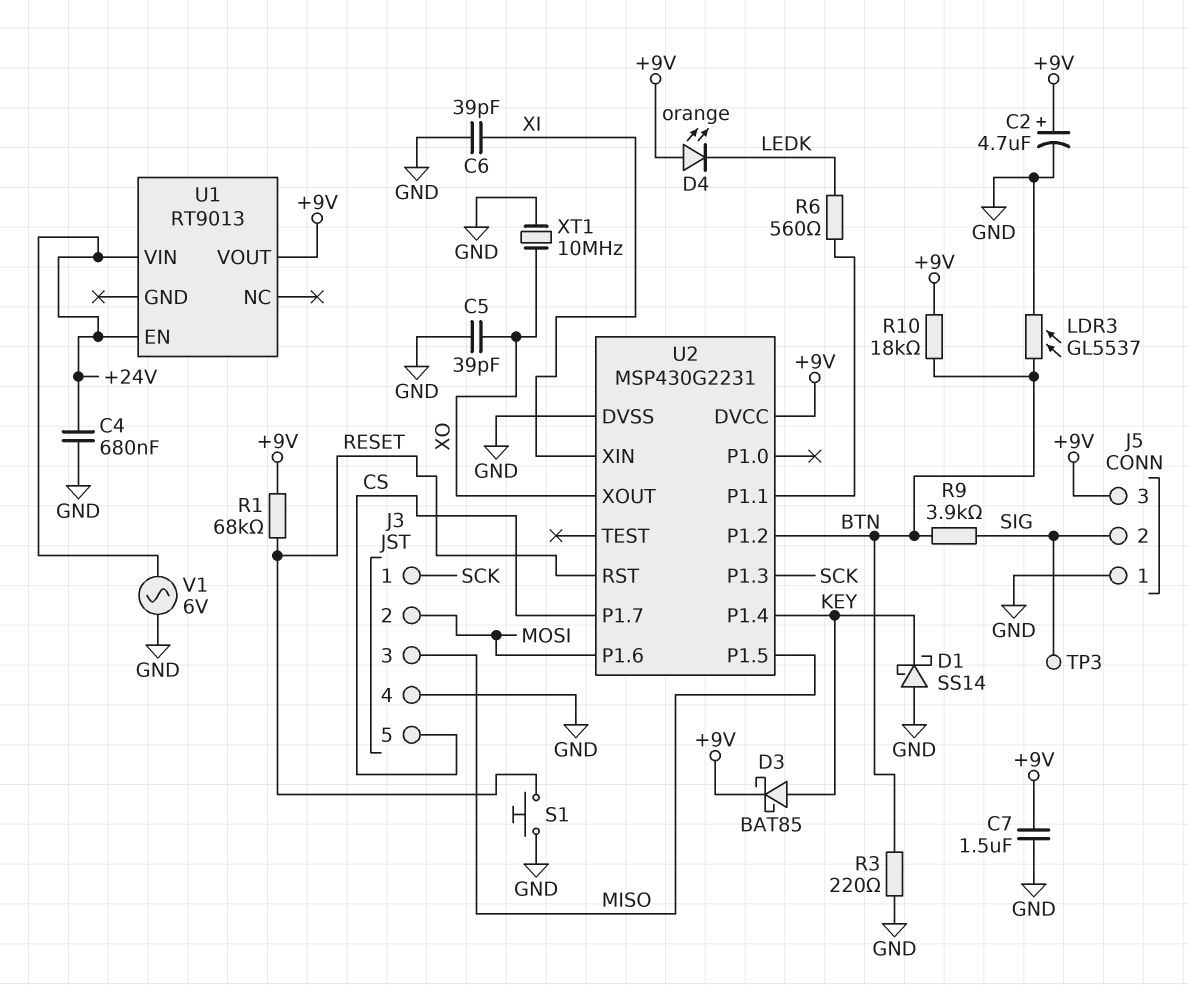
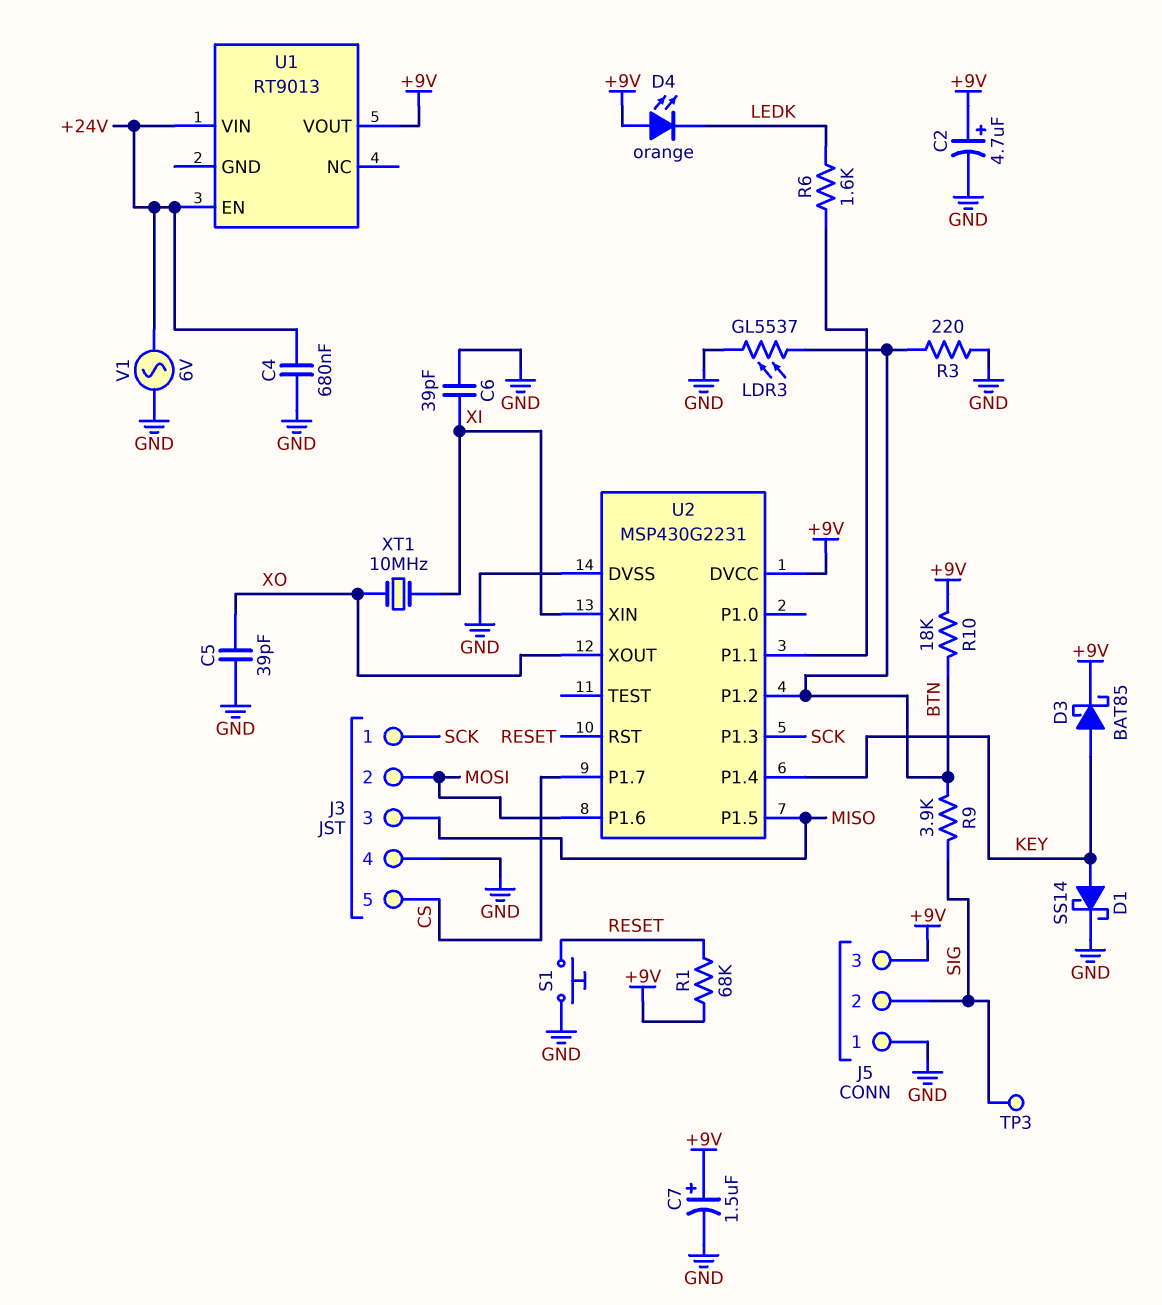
C7: 1.5uF (+9V, GND) -> 1.5uF (plus +9V, minus GND)
D1: schottky SS14 (A GND, K KEY) -> schottky SS14 (A KEY, K GND)
R6: 560 (LEDK, U2/P1.1) -> 1.6k (LEDK, U2/P1.1)
XT1: 10MHz (GND, XO) -> 10MHz (XI, XO)

